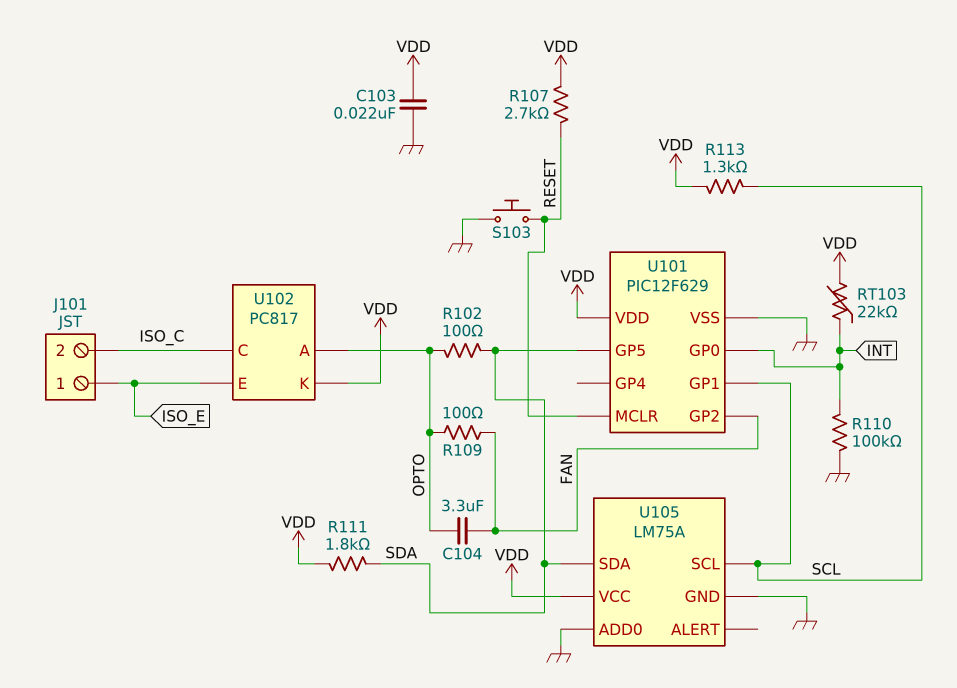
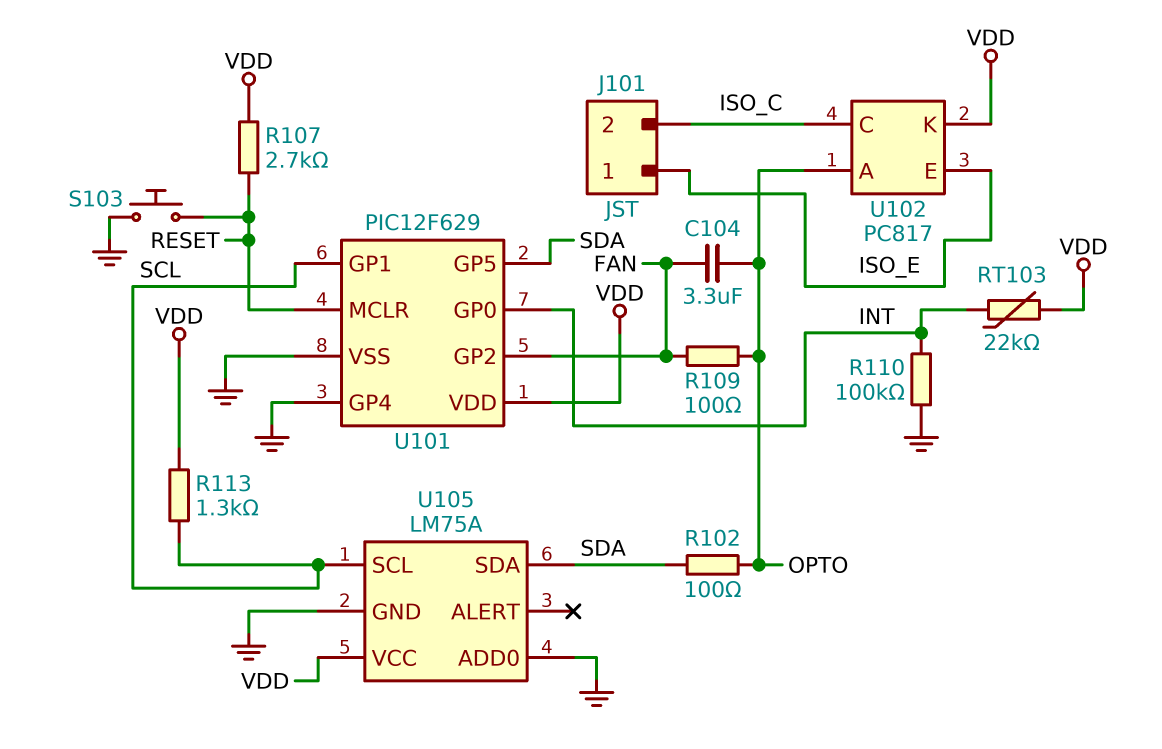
C103: 22nF (GND, VDD) -> none
R111: 1.8k (SDA, VDD) -> none
U101 pin GP4: none -> GND

